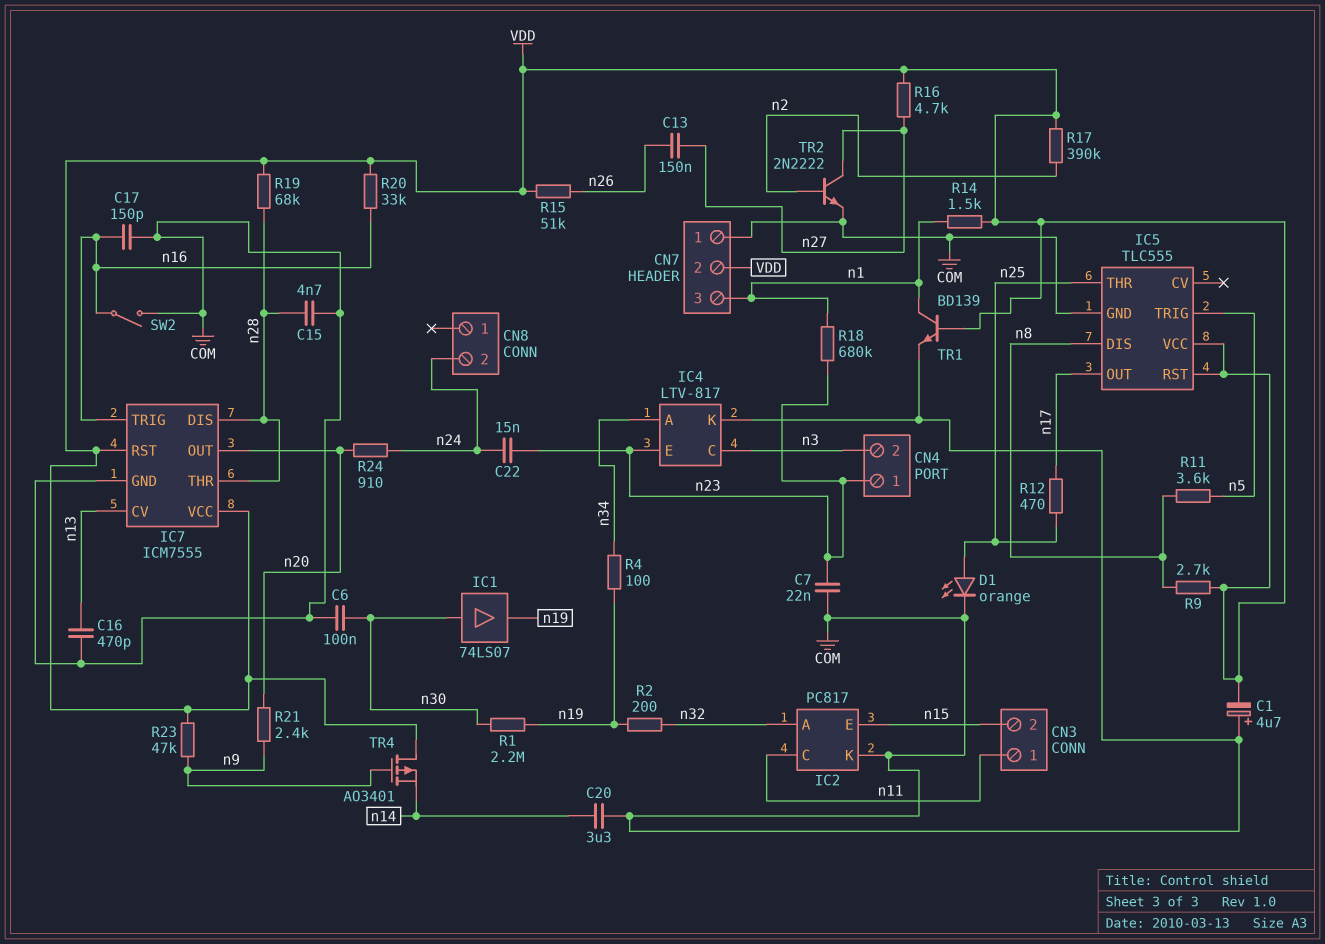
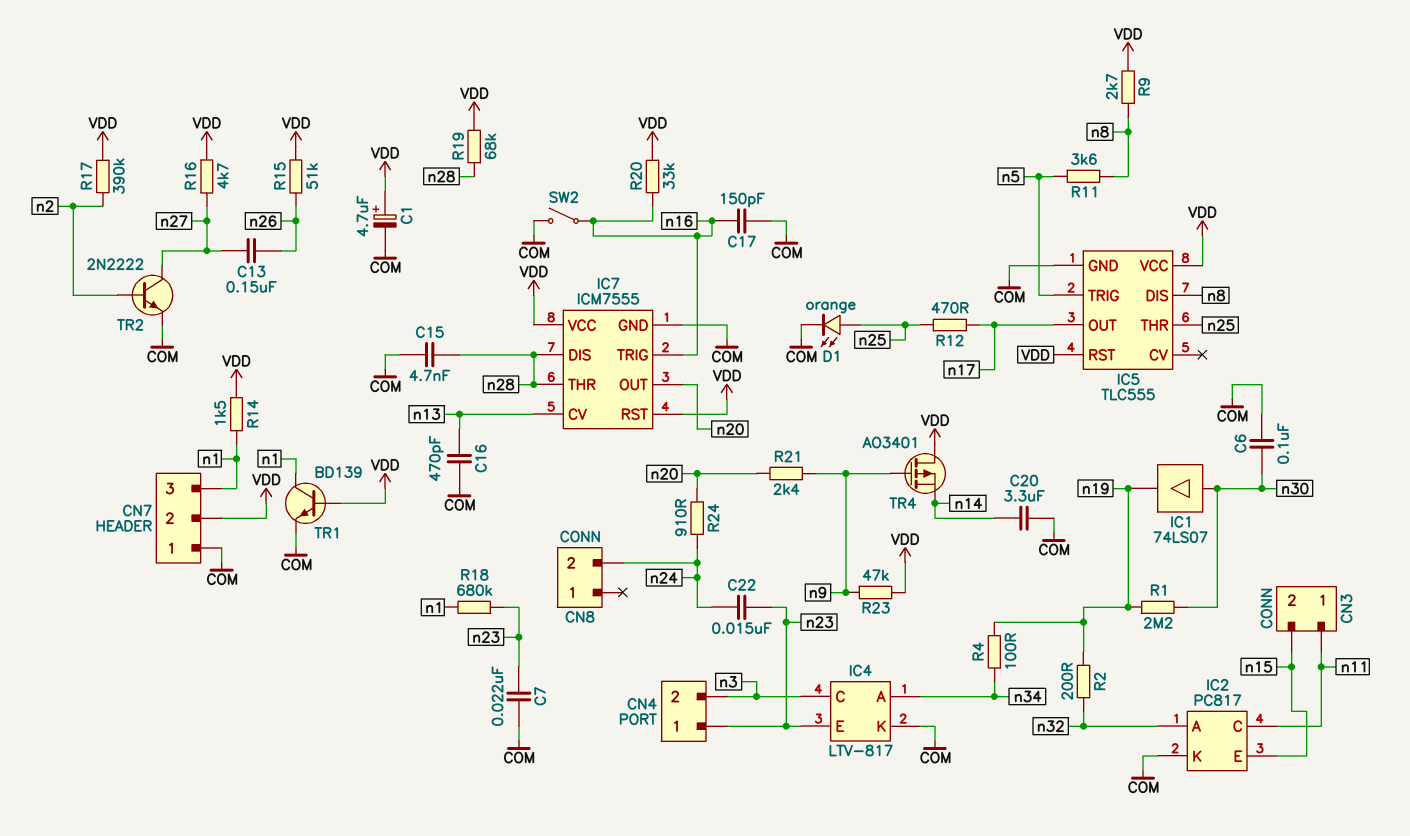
C1: 4.7uF (plus COM, minus VDD) -> 4.7uF (plus VDD, minus COM)

